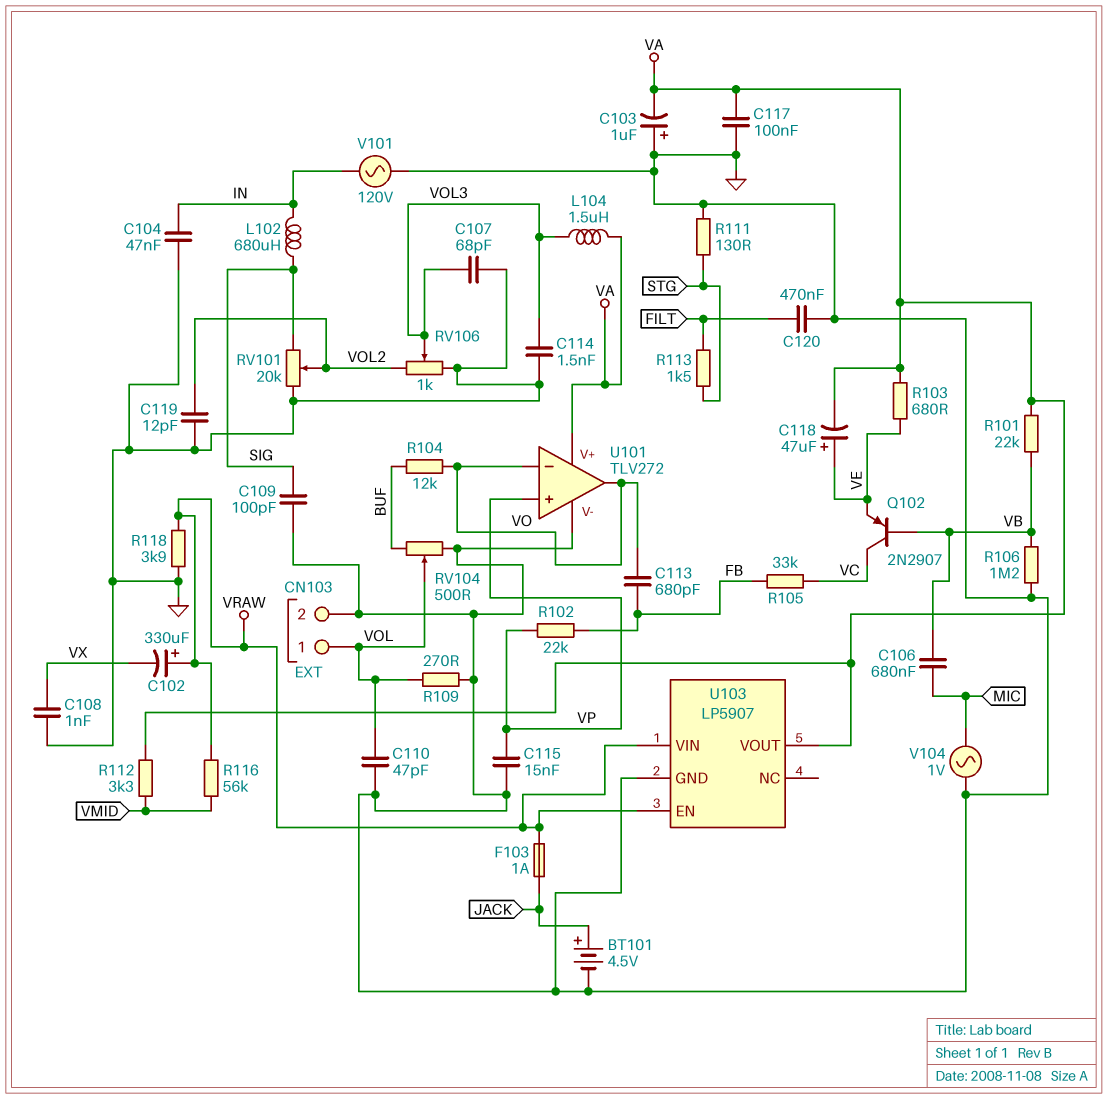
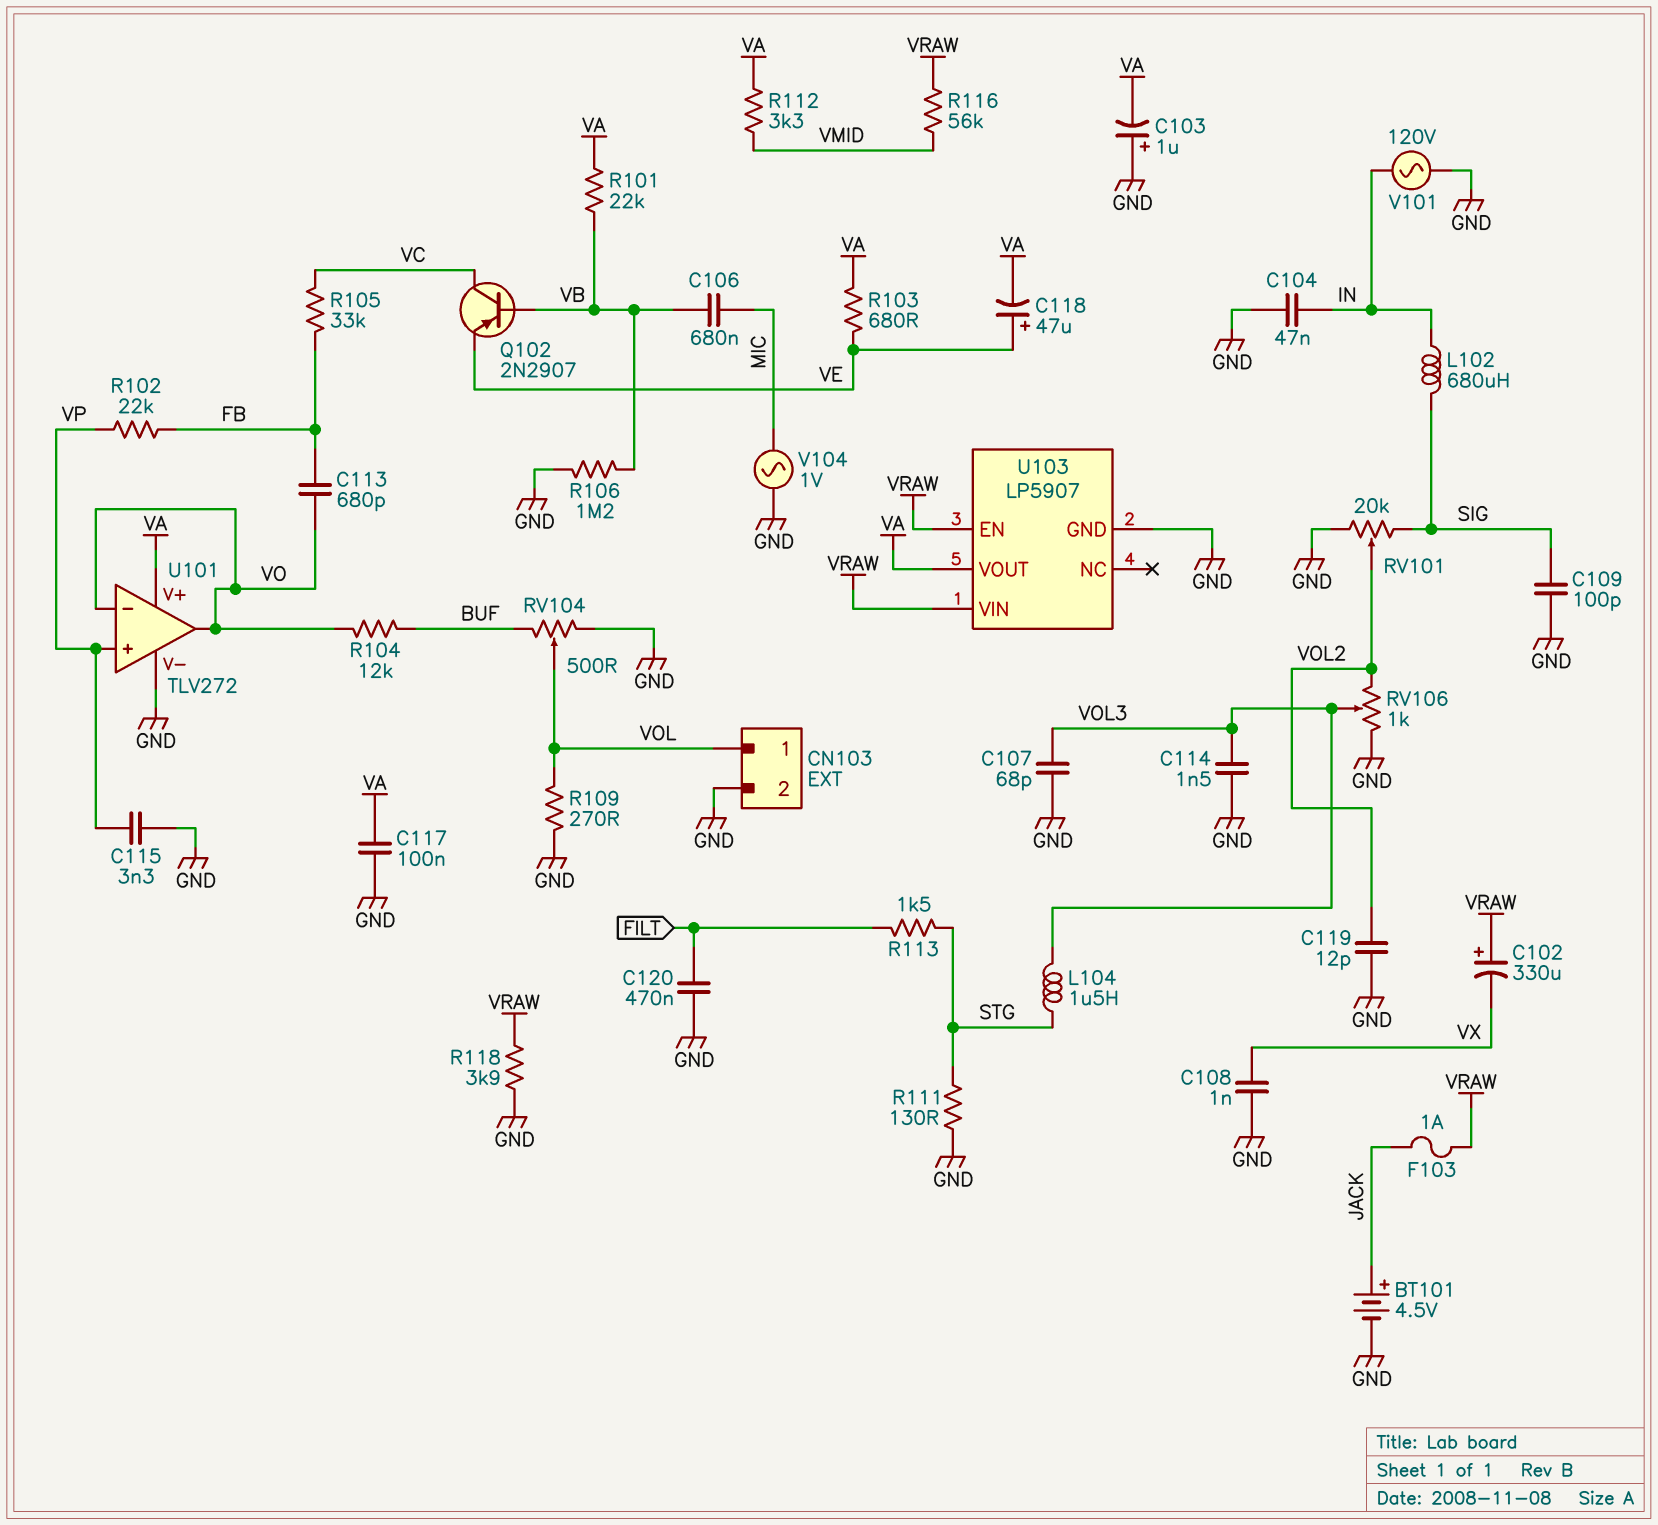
C110: 47pF (GND, VOL) -> none
C115: 15nF (GND, VP) -> 3.3nF (GND, VP)
L104: 1.5uH (VA, VOL3) -> 1.5uH (STG, VOL3)

